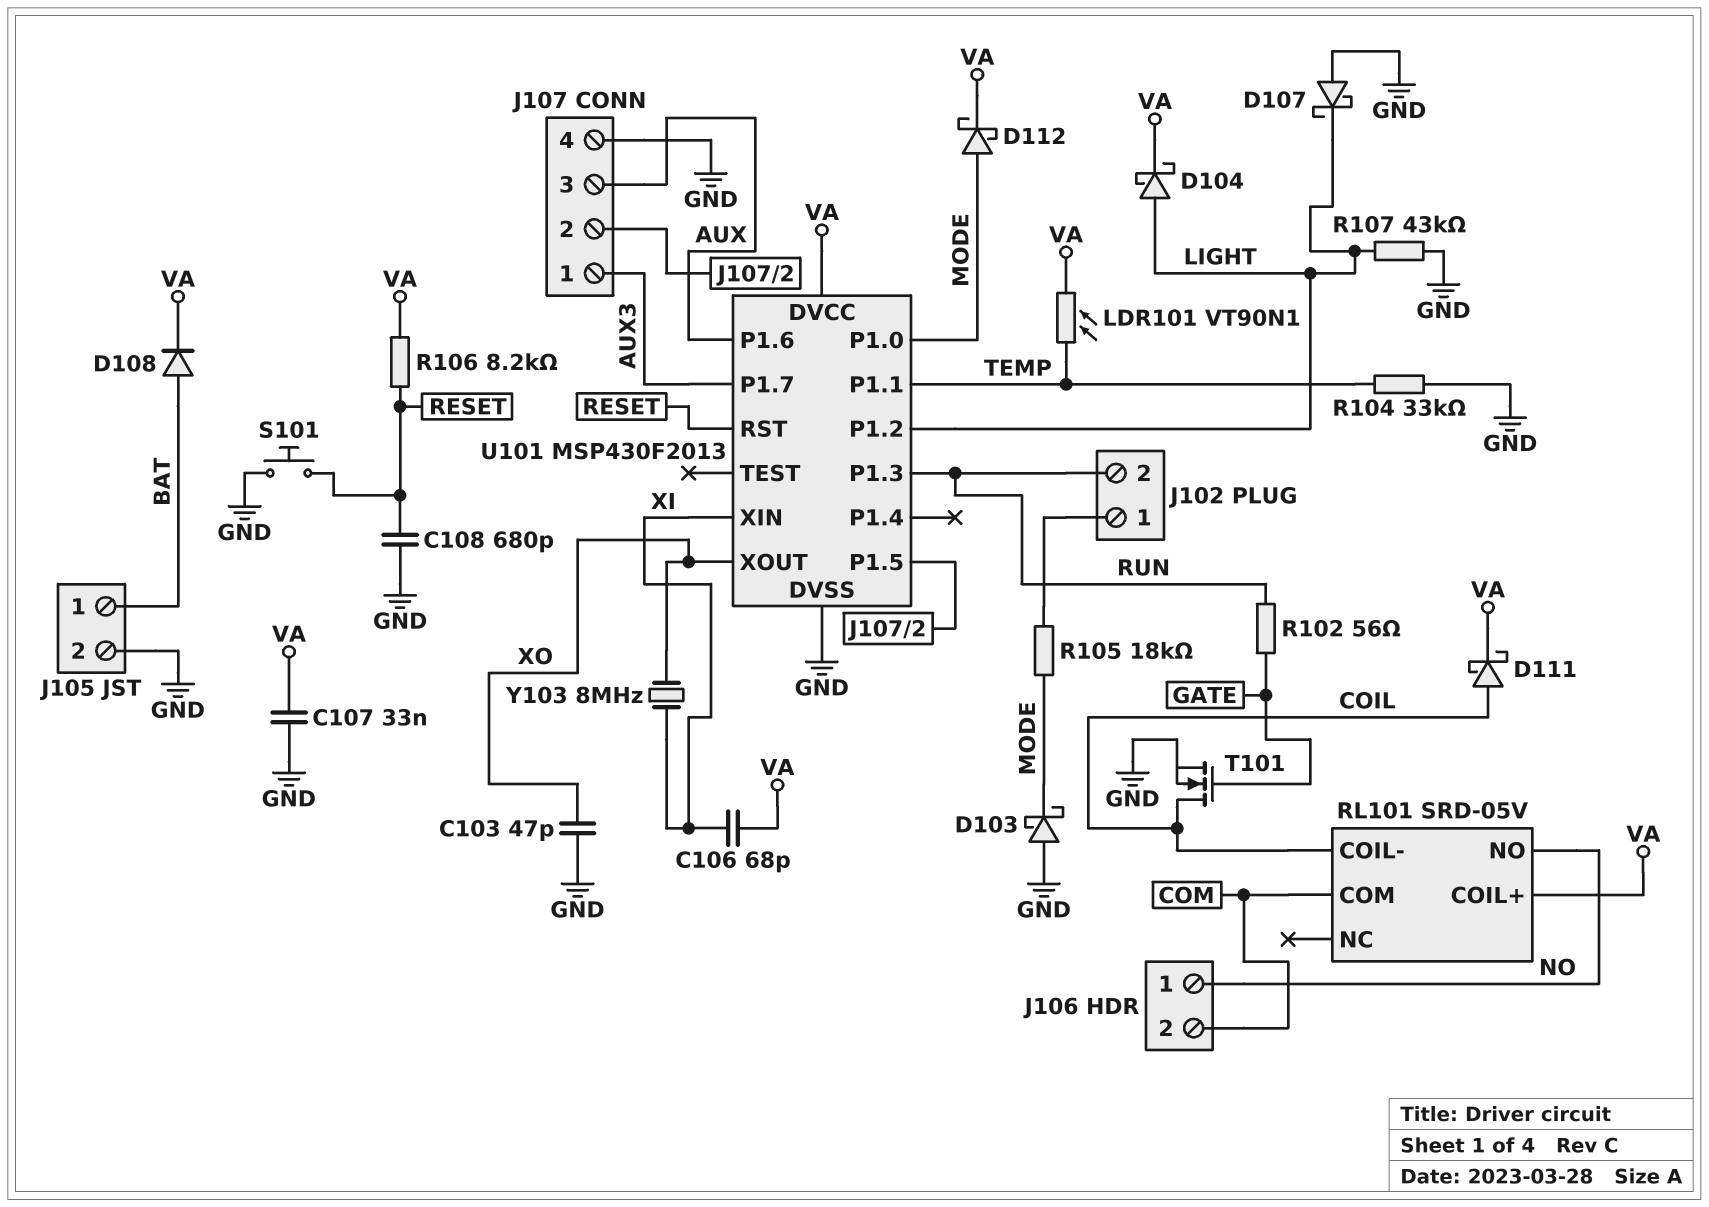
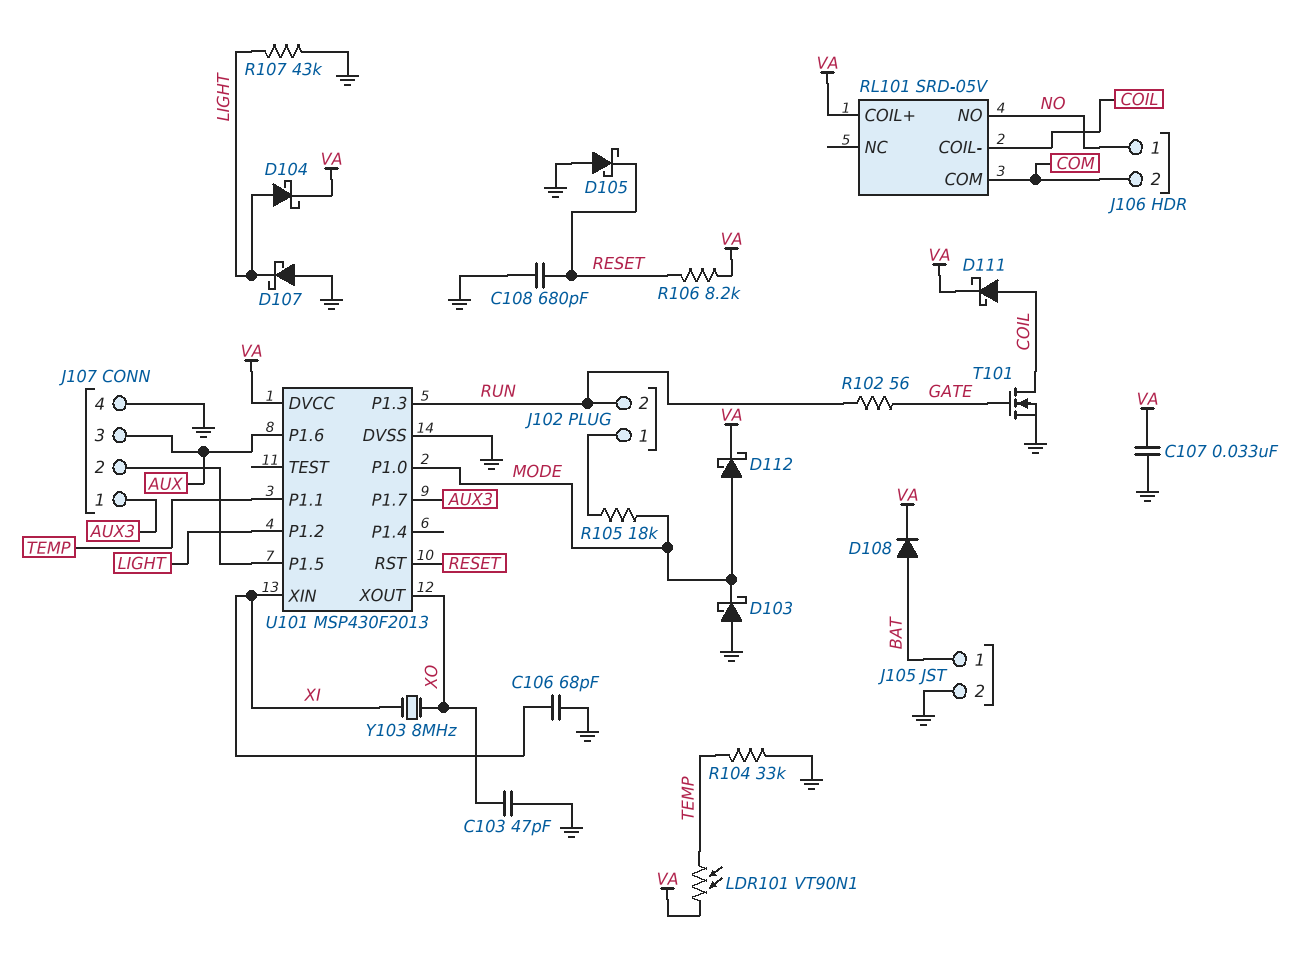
C106: 68pF (VA, XI) -> 68pF (GND, XI)
D105: none -> schottky (A GND, K RESET)
S101: button (GND, RESET) -> none

